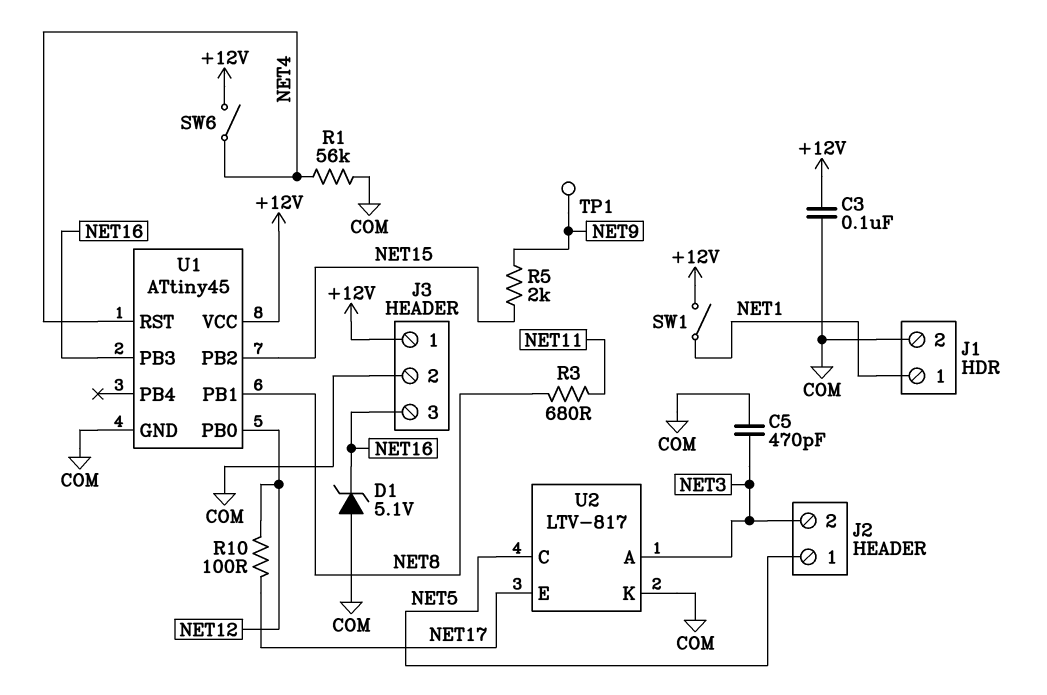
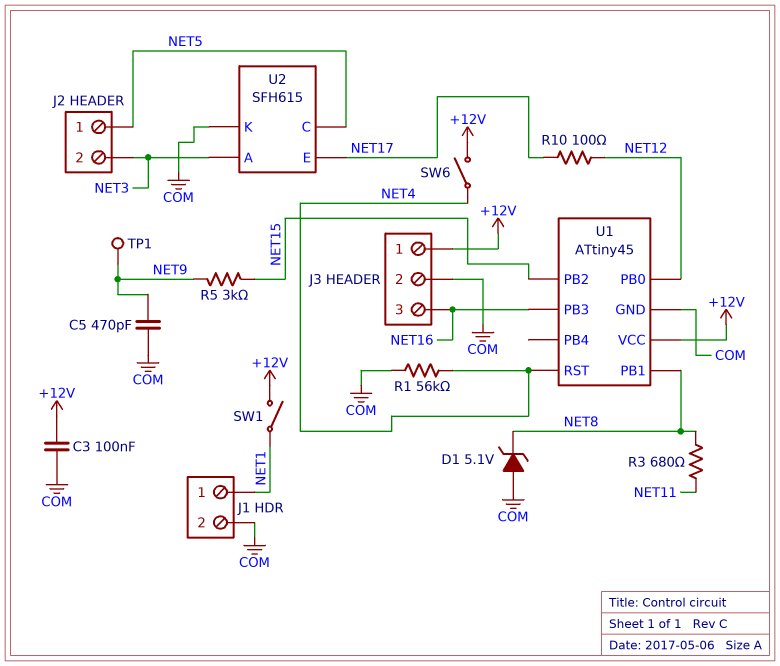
C5: 470pF (COM, NET3) -> 470pF (COM, NET9)
D1: zener 5.1V (A COM, K NET16) -> zener 5.1V (A COM, K NET8)
R5: 2k (NET9, NET15) -> 3k (NET9, NET15)
U2: LTV-817 -> SFH615

